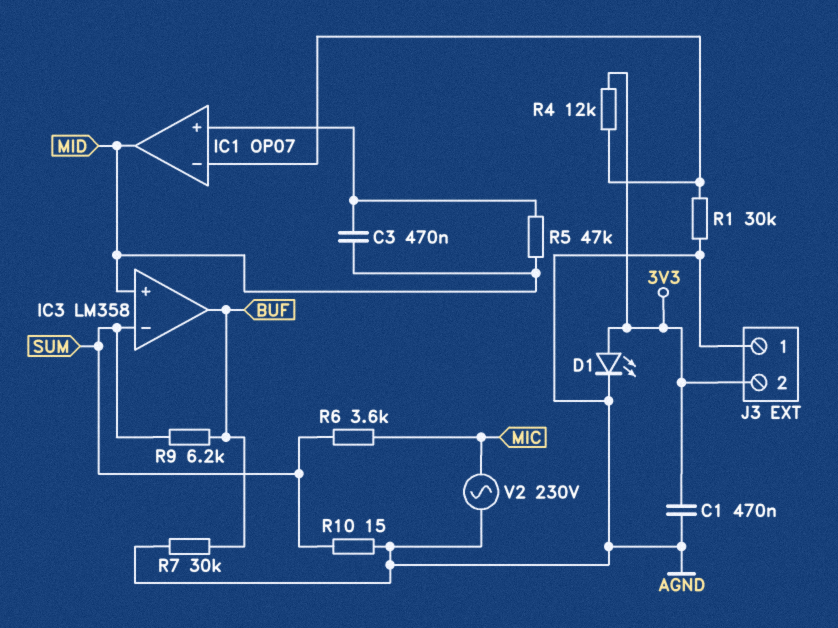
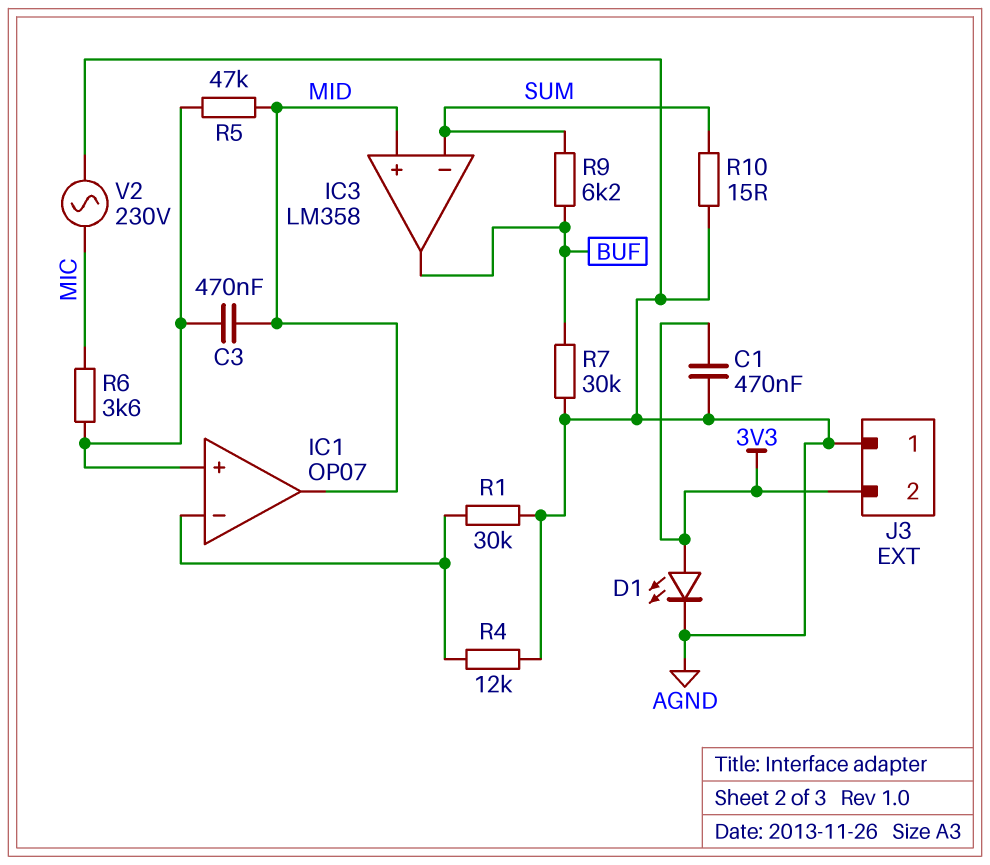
R4: 12k (3V3, IC1/in-) -> 12k (AGND, IC1/in-)
R6: 3.6k (MIC, SUM) -> 3.6k (IC1/in+, MIC)

